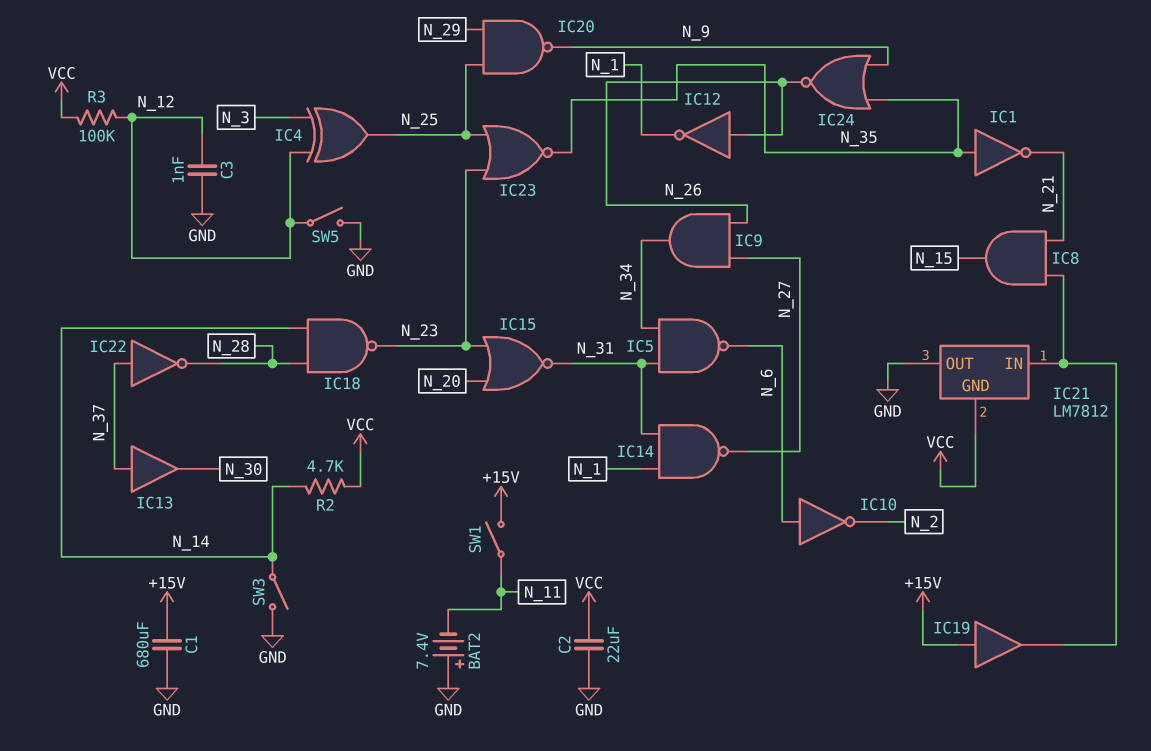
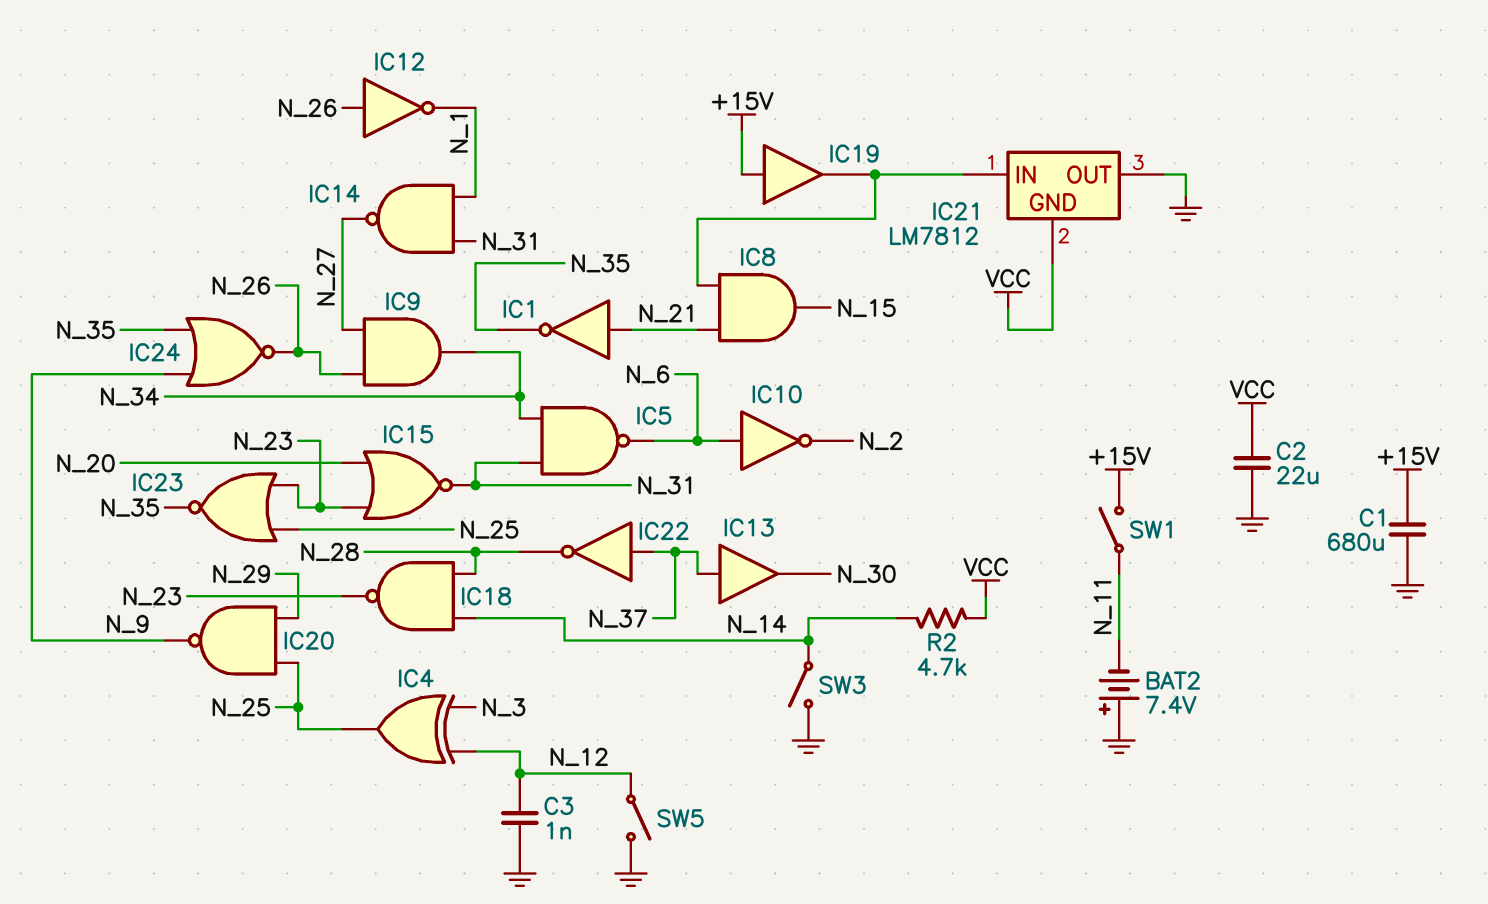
IC1: NOT (in N_35, out N_21) -> NOT (in N_21, out N_35)
R3: 100k (N_12, VCC) -> none

